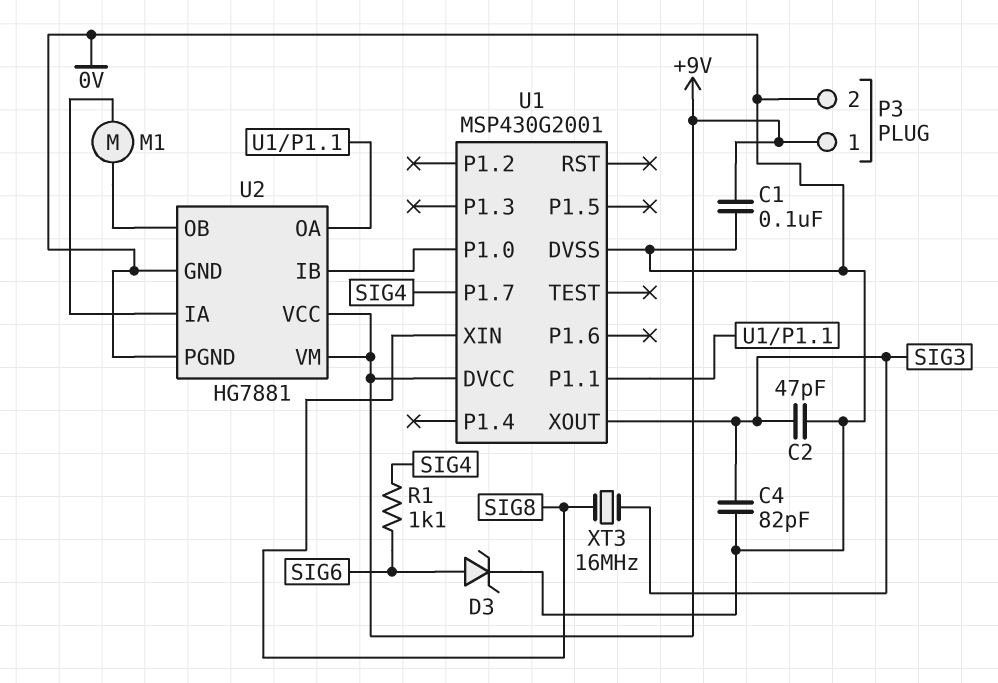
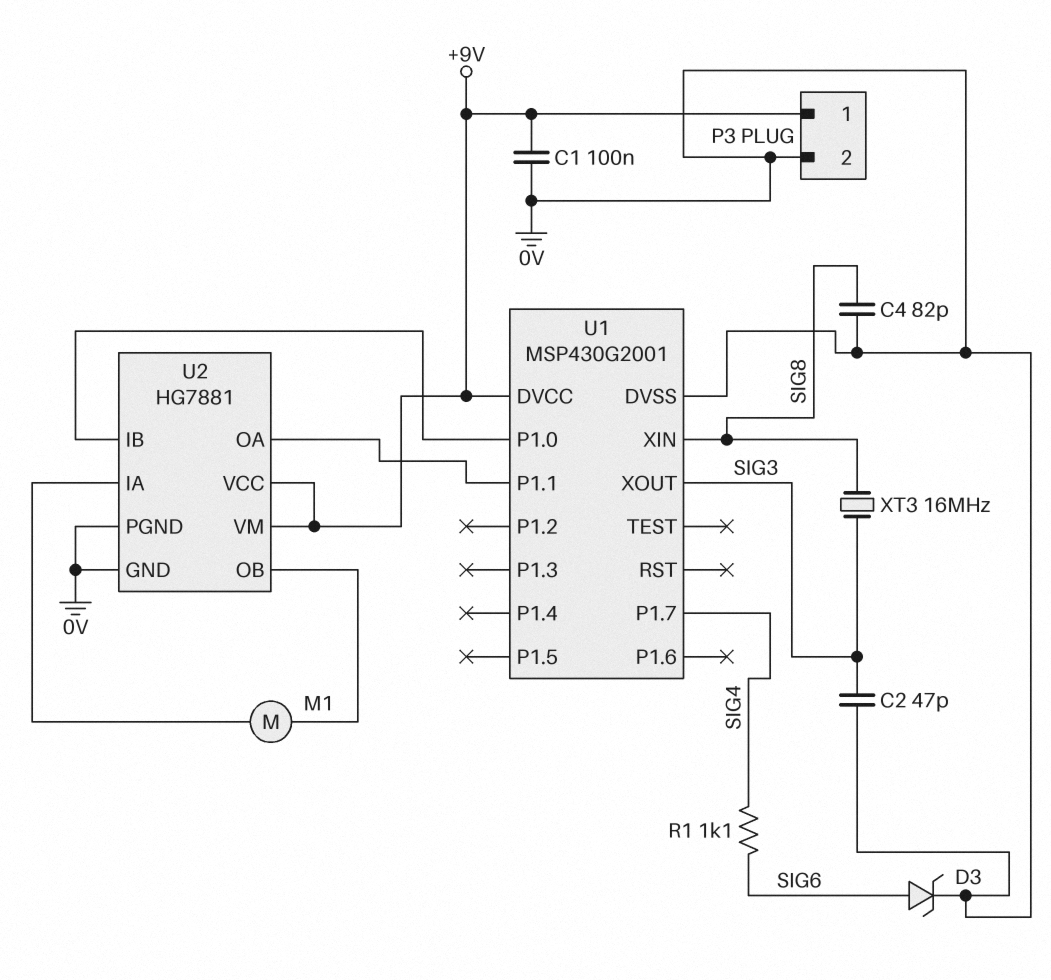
C4: 82pF (0V, SIG3) -> 82pF (0V, SIG8)

